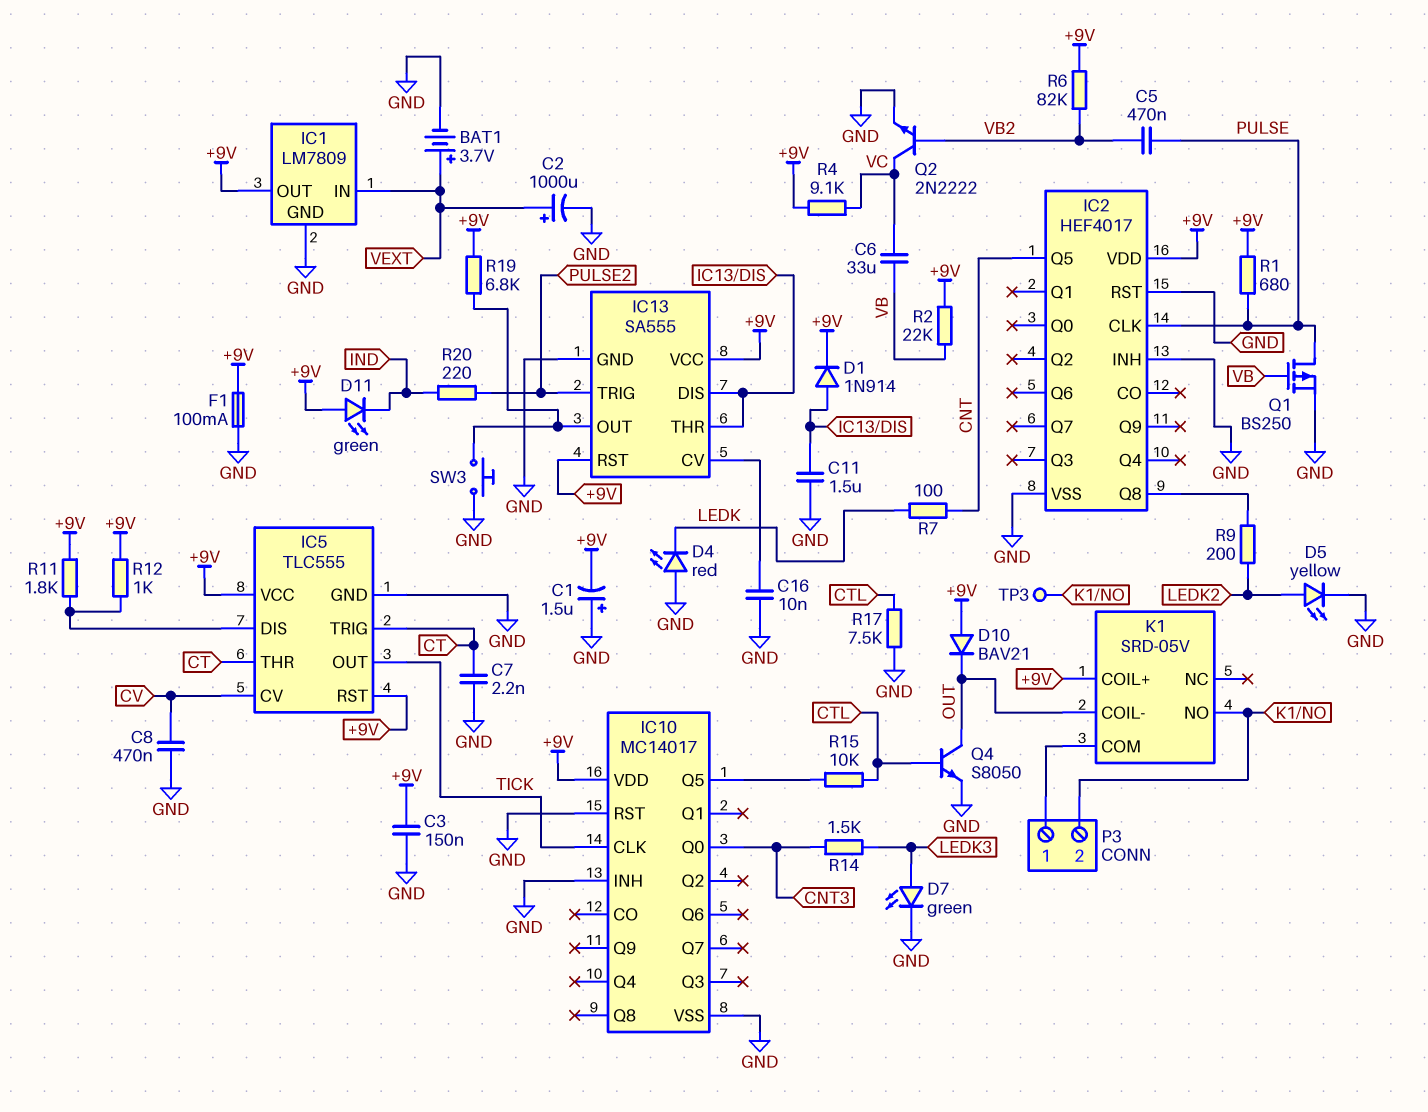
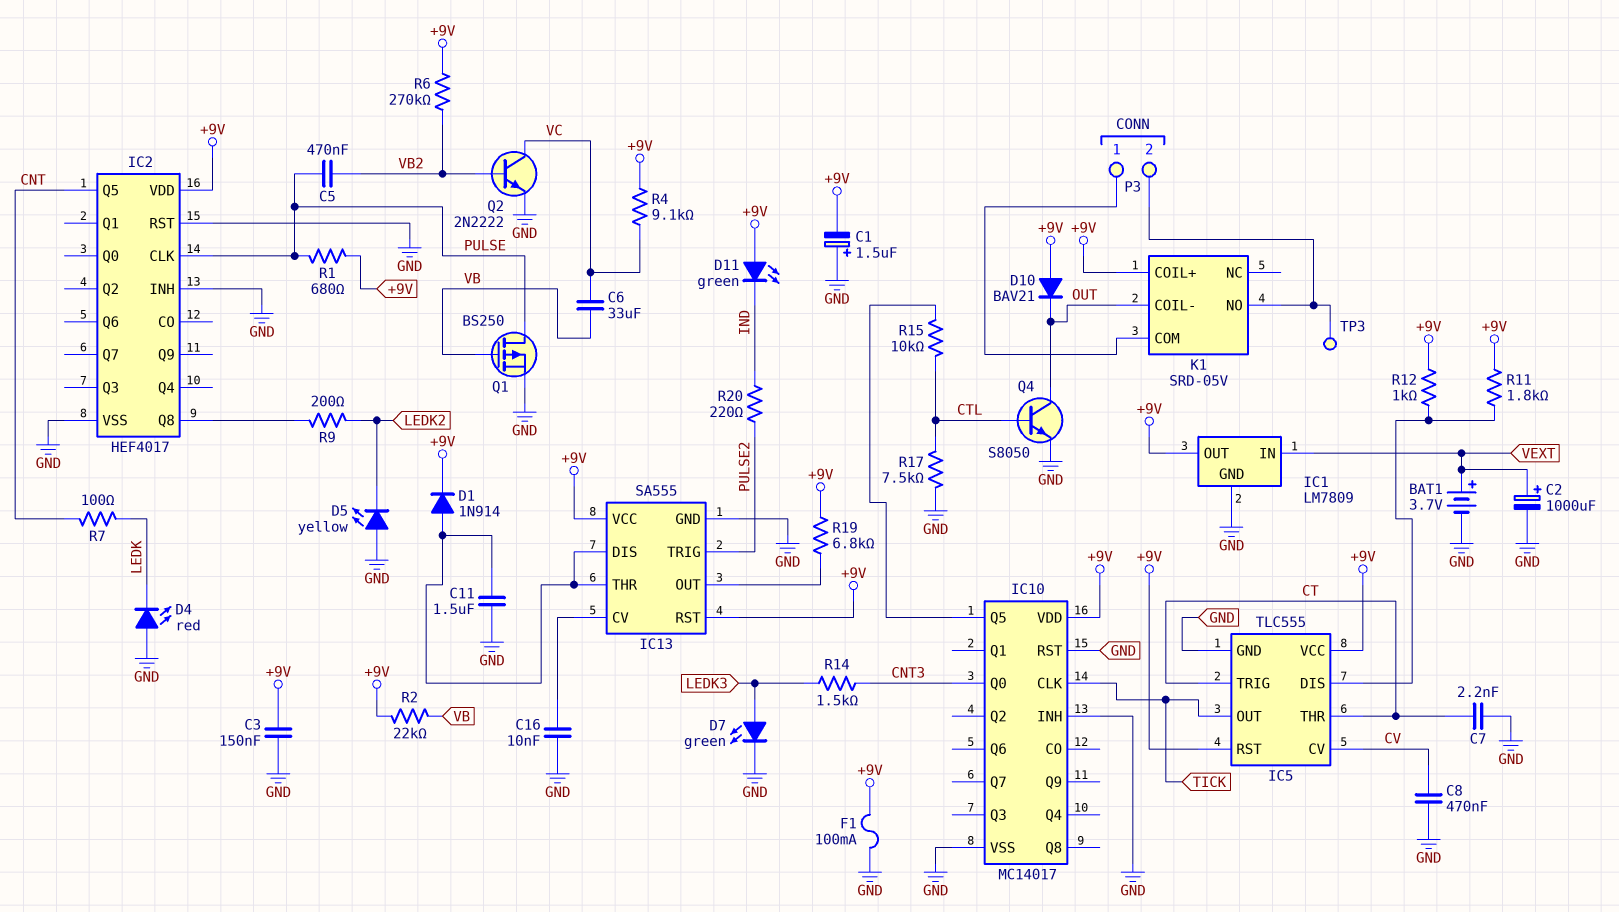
D5: LED yellow (A LEDK2, K GND) -> LED yellow (A GND, K LEDK2)
R6: 82k (+9V, VB2) -> 270k (+9V, VB2)
SW3: button (GND, IC13/OUT) -> none

